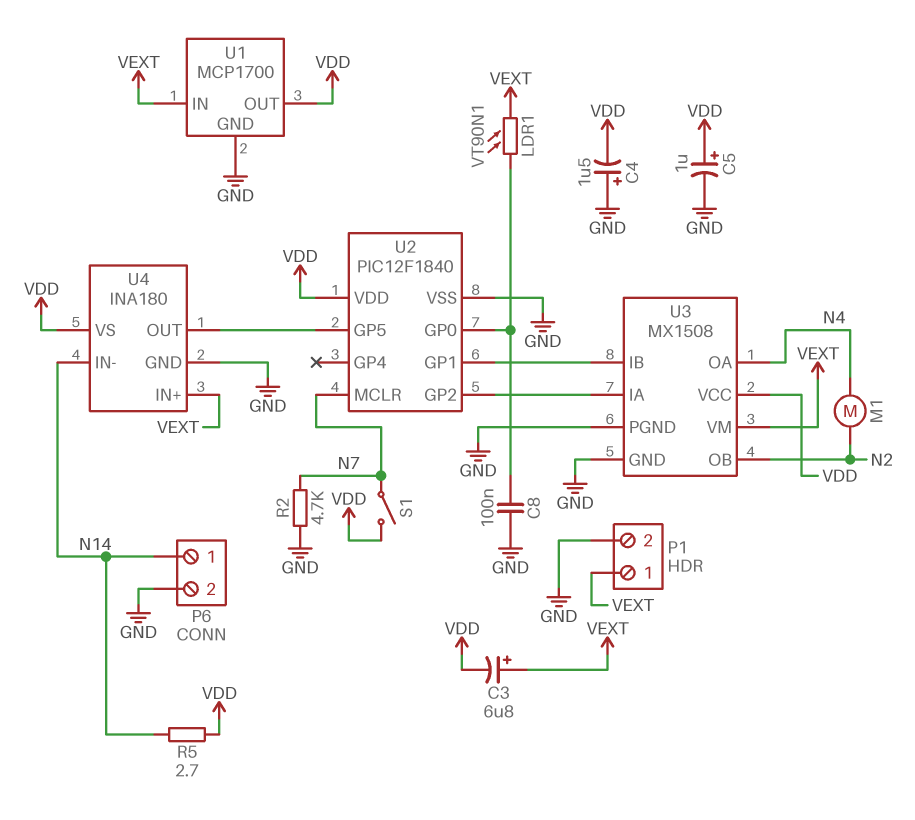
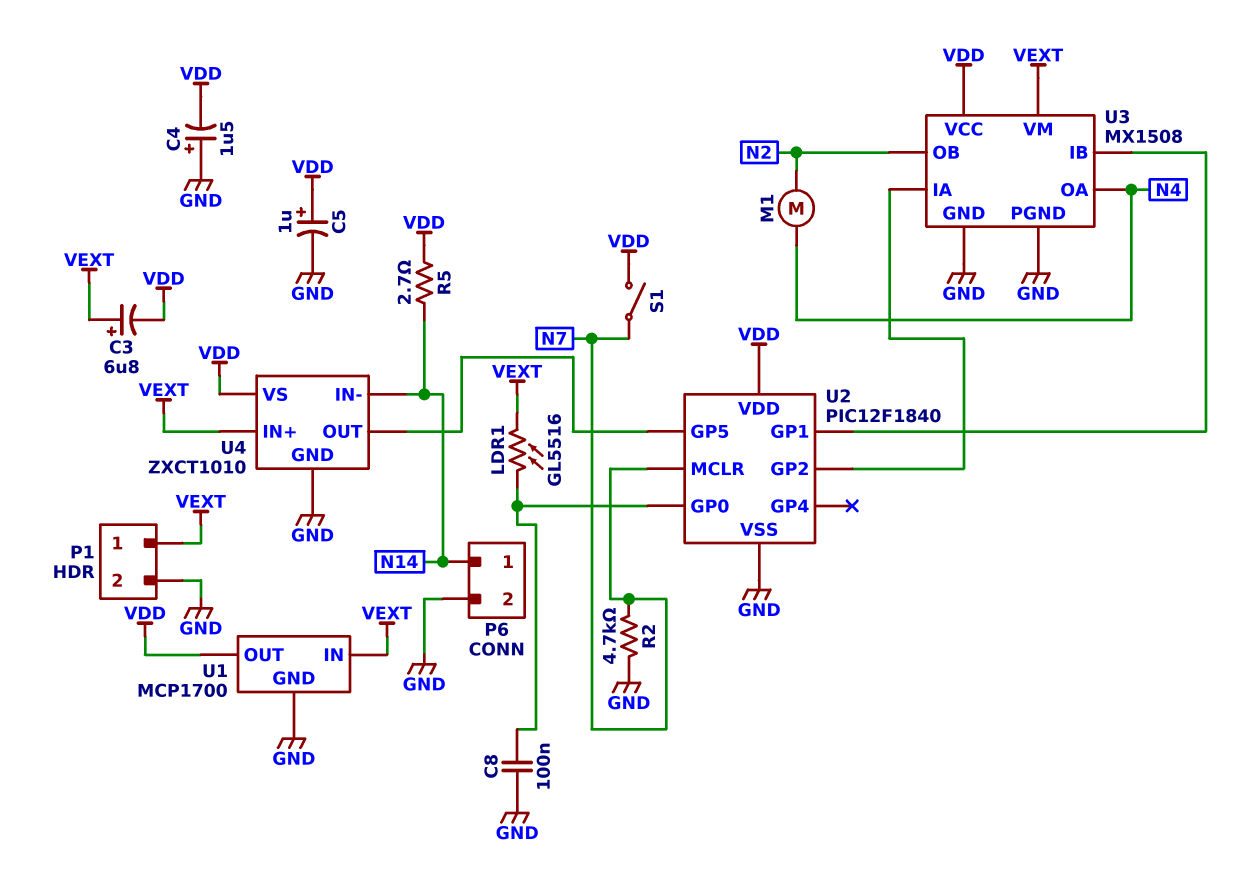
LDR1: VT90N1 (U2/GP0, VEXT) -> GL5516 (U2/GP0, VEXT)
U4: INA180 -> ZXCT1010

